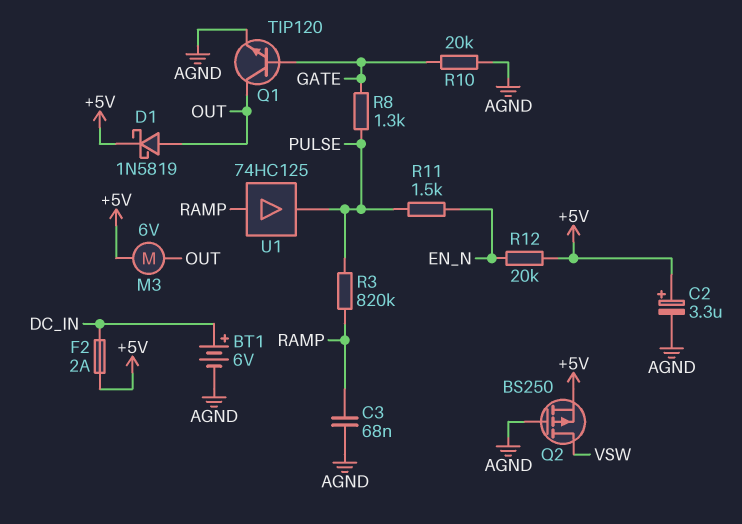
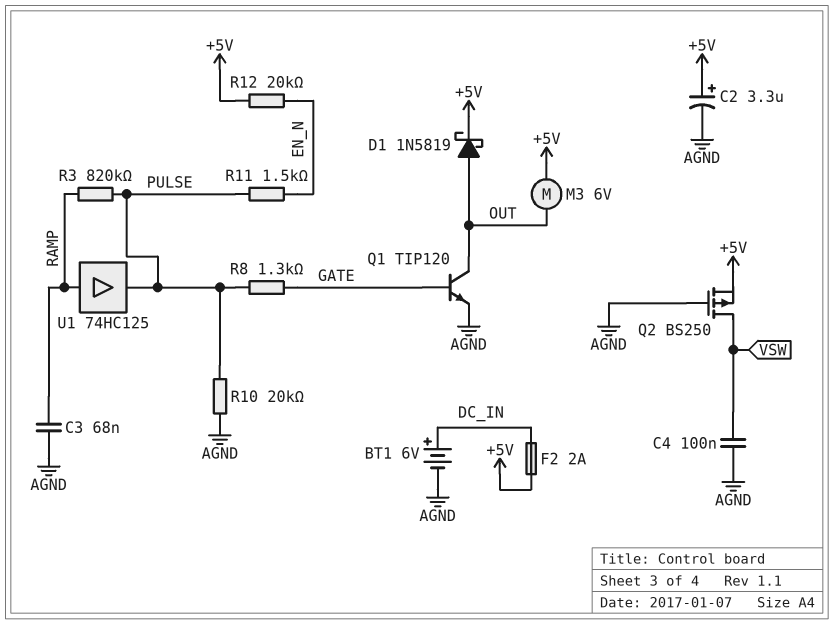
C4: none -> 100nF (AGND, VSW)
R10: 20k (AGND, GATE) -> 20k (AGND, PULSE)

